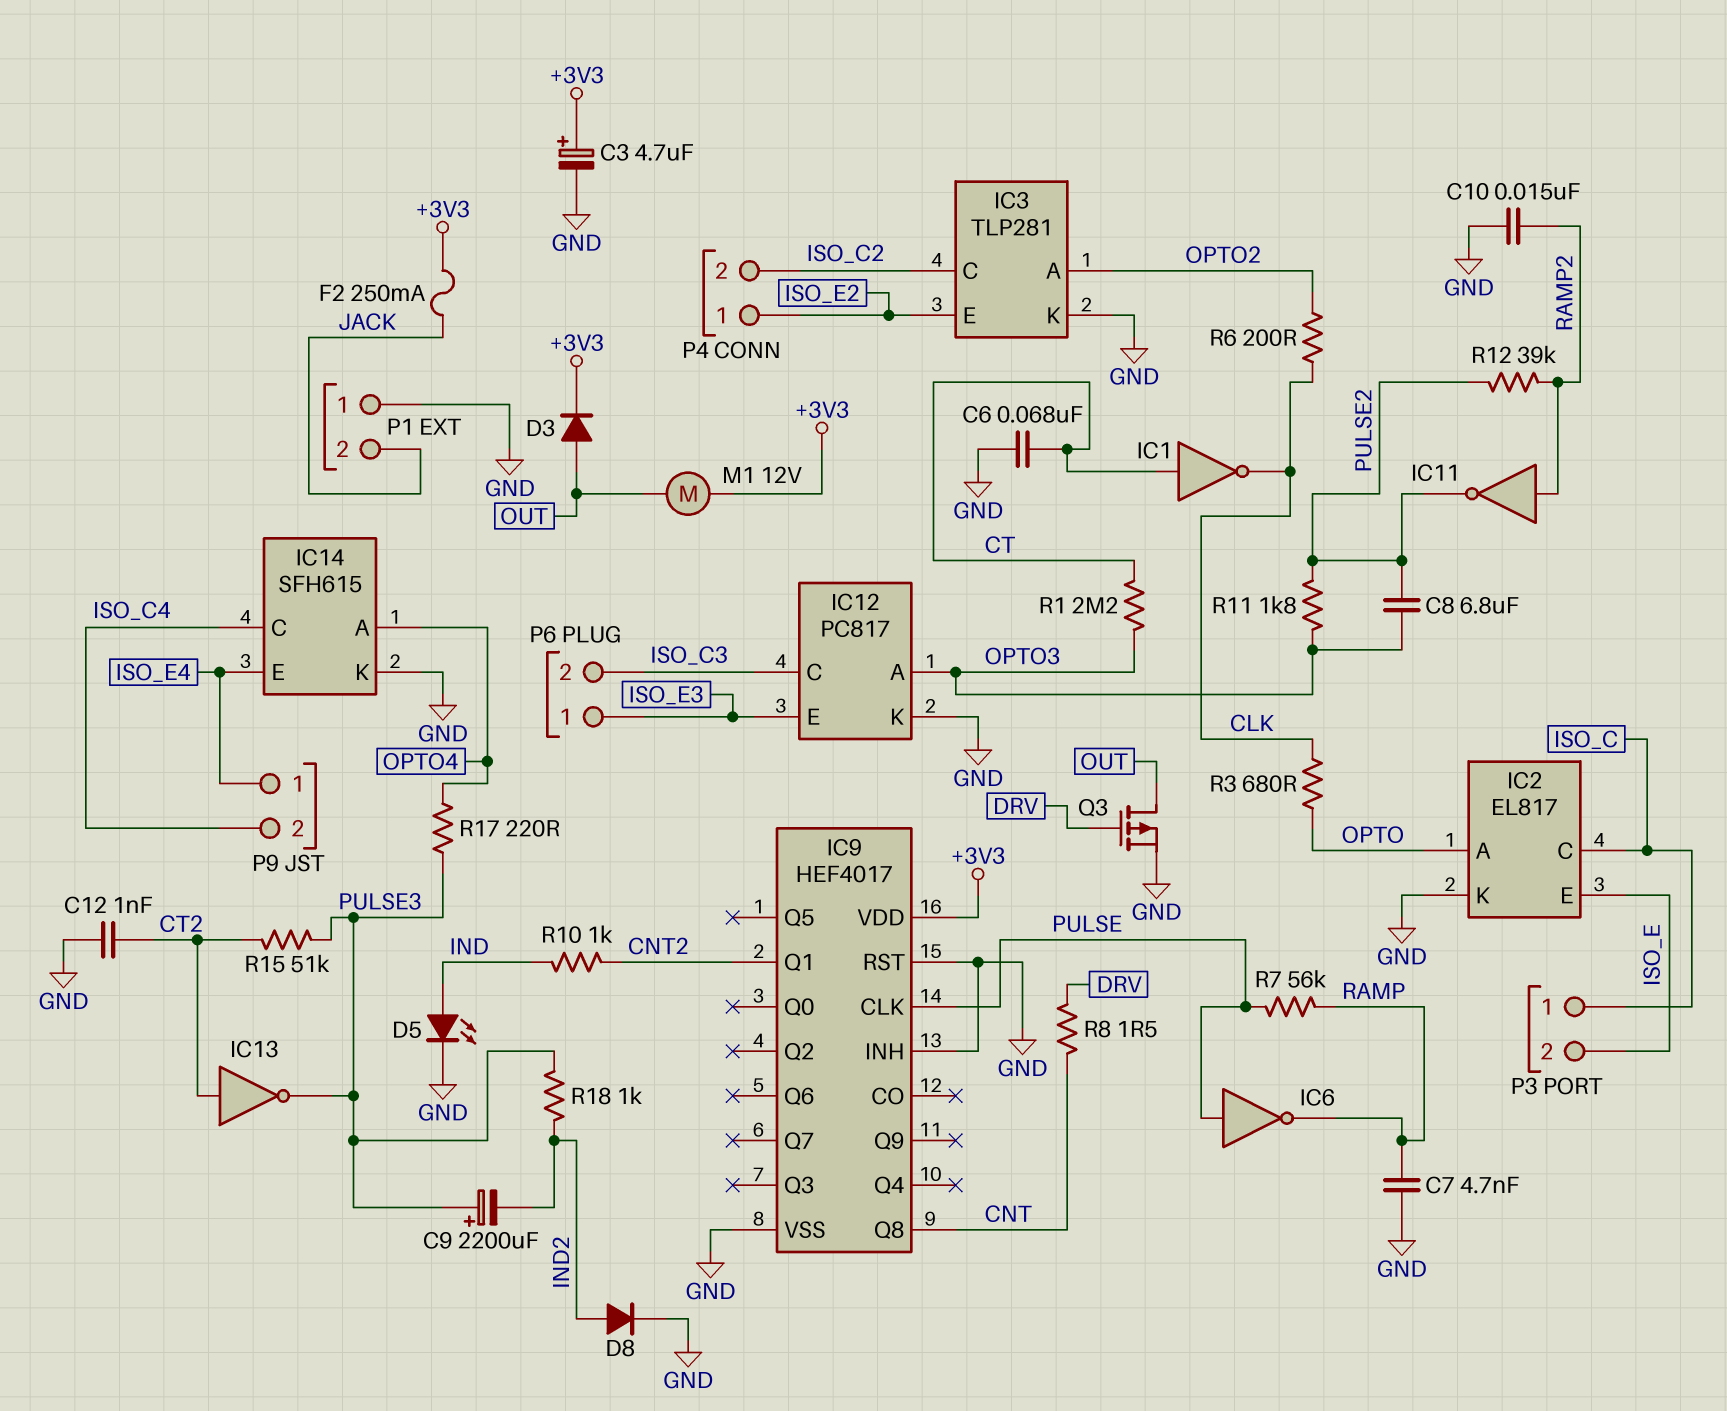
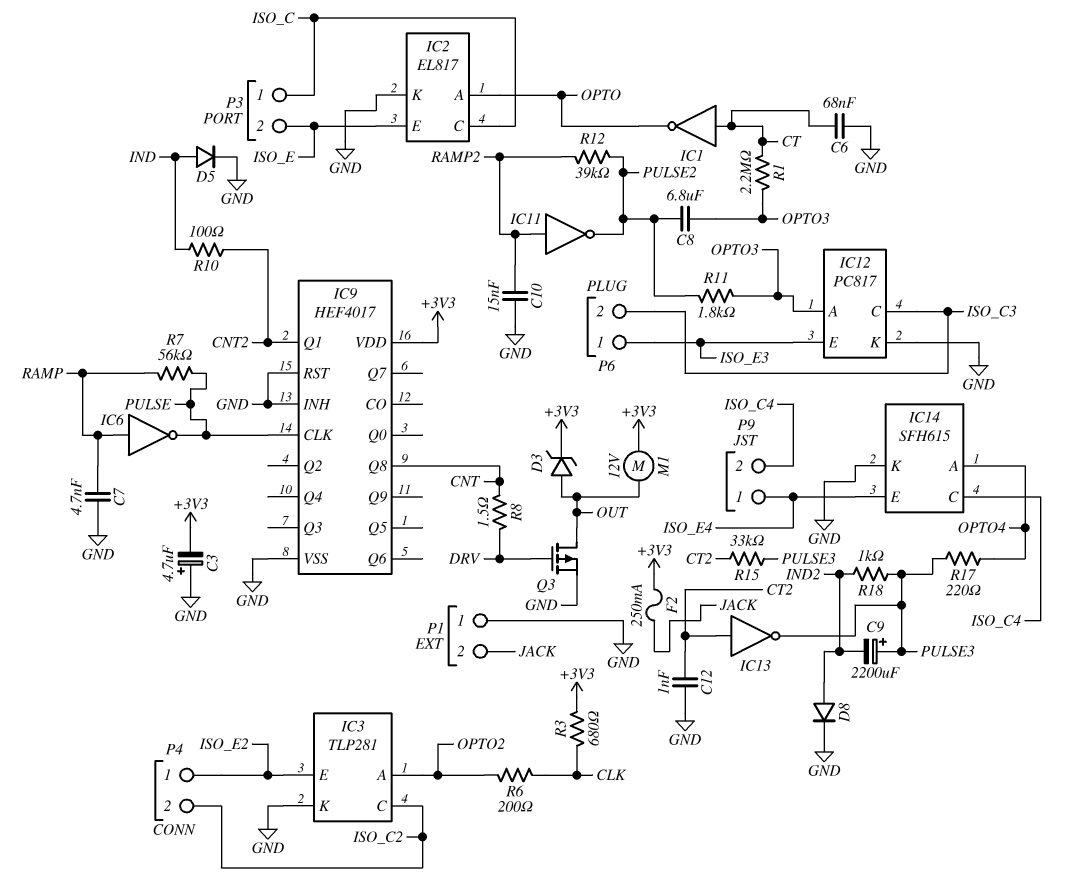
C3: 4.7uF (plus +3V3, minus GND) -> 4.7uF (plus GND, minus +3V3)
D3: diode (A OUT, K +3V3) -> zener (A OUT, K +3V3)
D5: LED (A IND, K GND) -> diode (A IND, K GND)
IC1: NOT (in CT, out CLK) -> NOT (in CT, out OPTO)
IC6: NOT (in PULSE, out RAMP) -> NOT (in RAMP, out PULSE)
R3: 680 (CLK, OPTO) -> 680 (+3V3, CLK)
R10: 1k (CNT2, IND) -> 100 (CNT2, IND)
R15: 51k (CT2, PULSE3) -> 33k (CT2, PULSE3)

